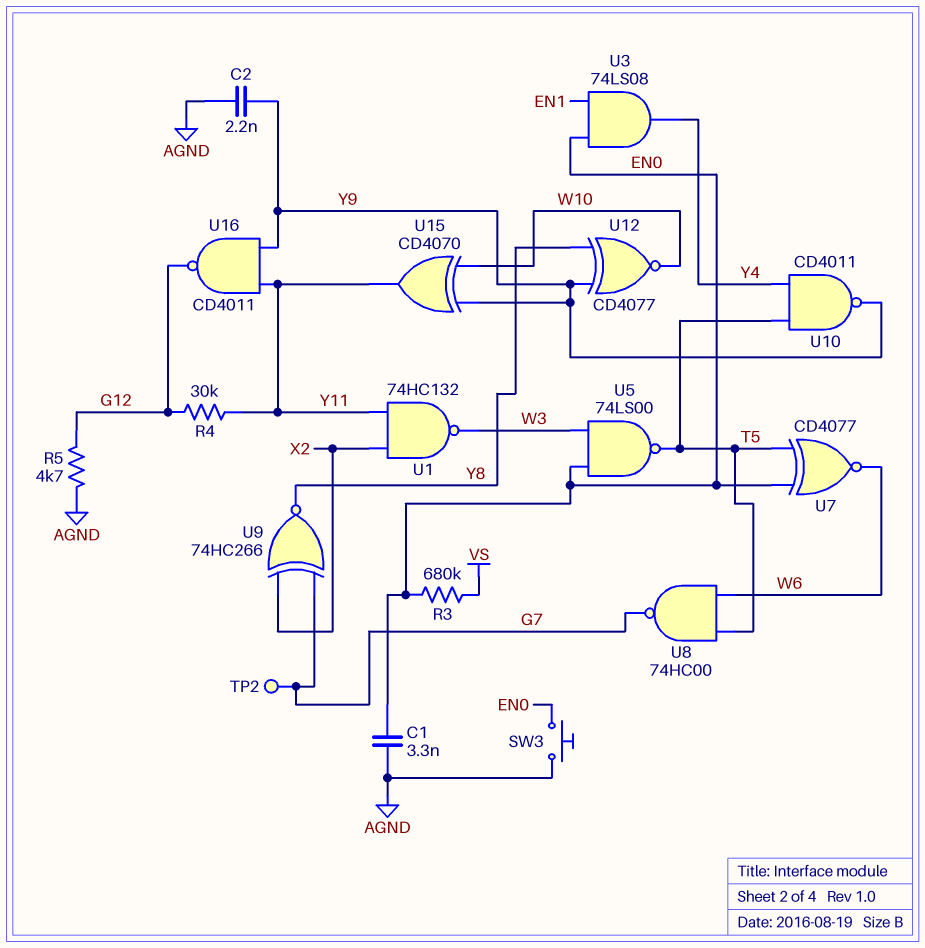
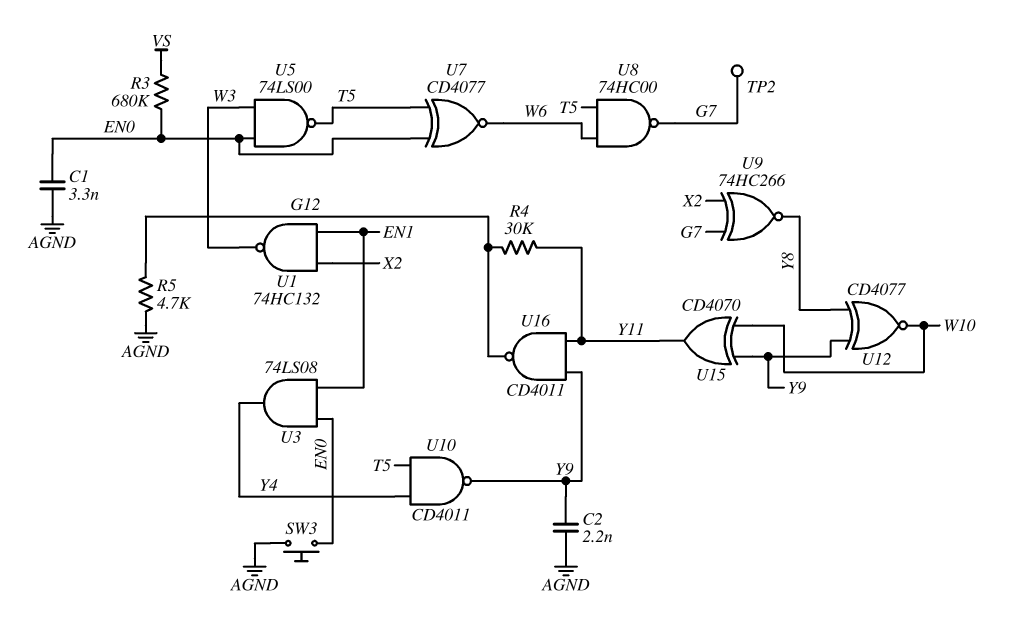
U1: NAND 74HC132 (in X2, in Y11, out W3) -> NAND 74HC132 (in EN1, in X2, out W3)

